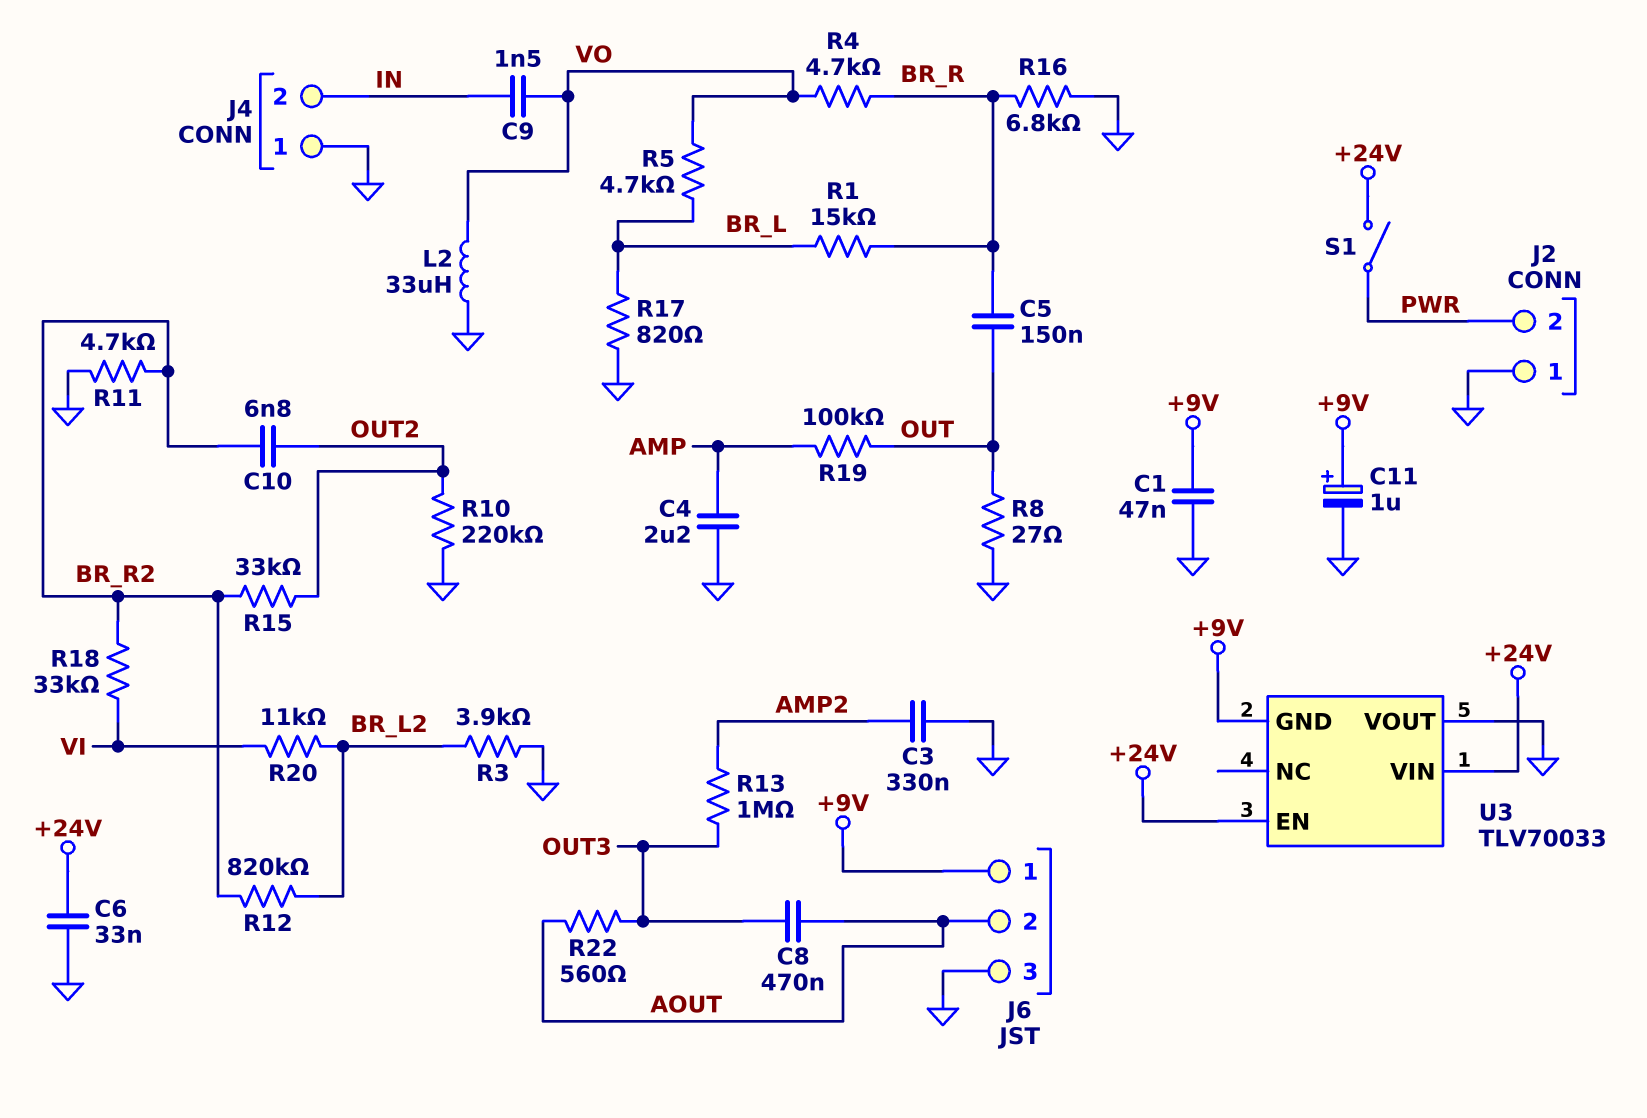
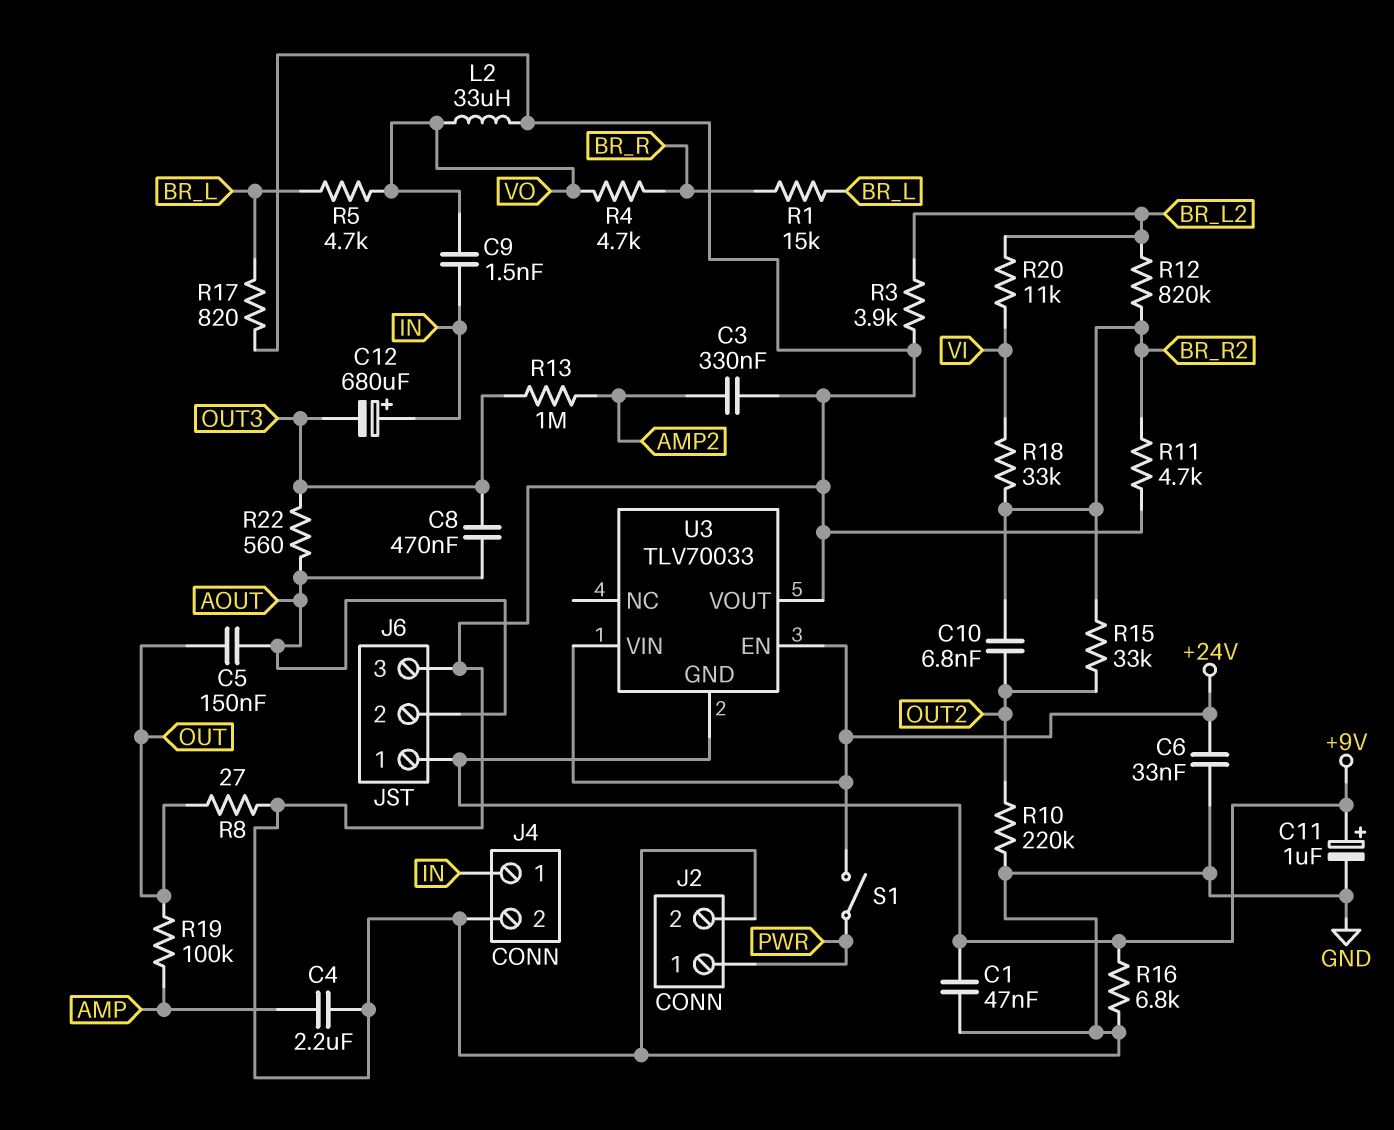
C5: 150nF (BR_R, OUT) -> 150nF (AOUT, OUT)
C12: none -> 680uF (plus IN, minus OUT3)
J2 pin 1: GND -> PWR
J2 pin 2: PWR -> GND
J4 pin 1: GND -> IN
J4 pin 2: IN -> GND
R16: 6.8k (BR_R, GND) -> 6.8k (+9V, GND)

